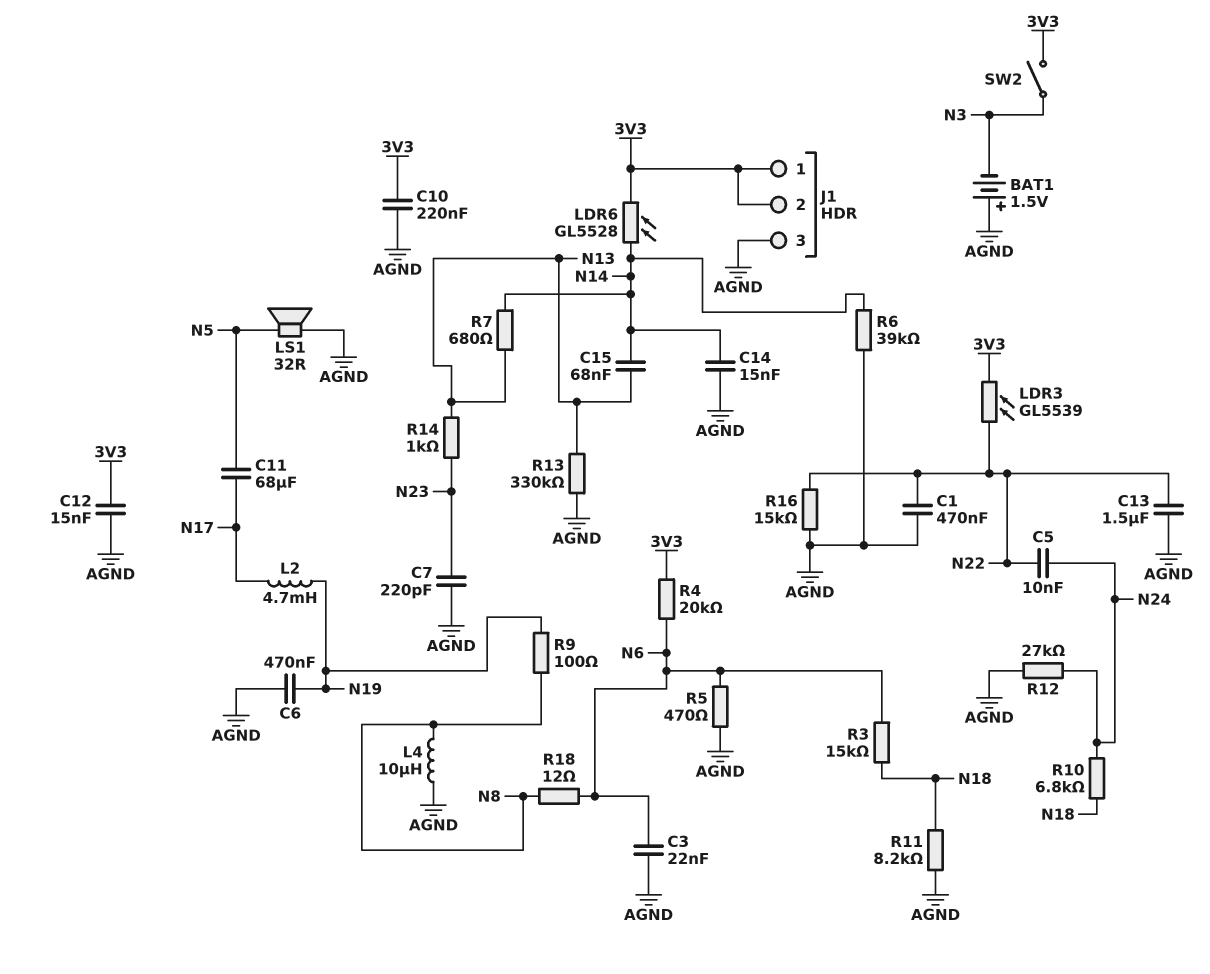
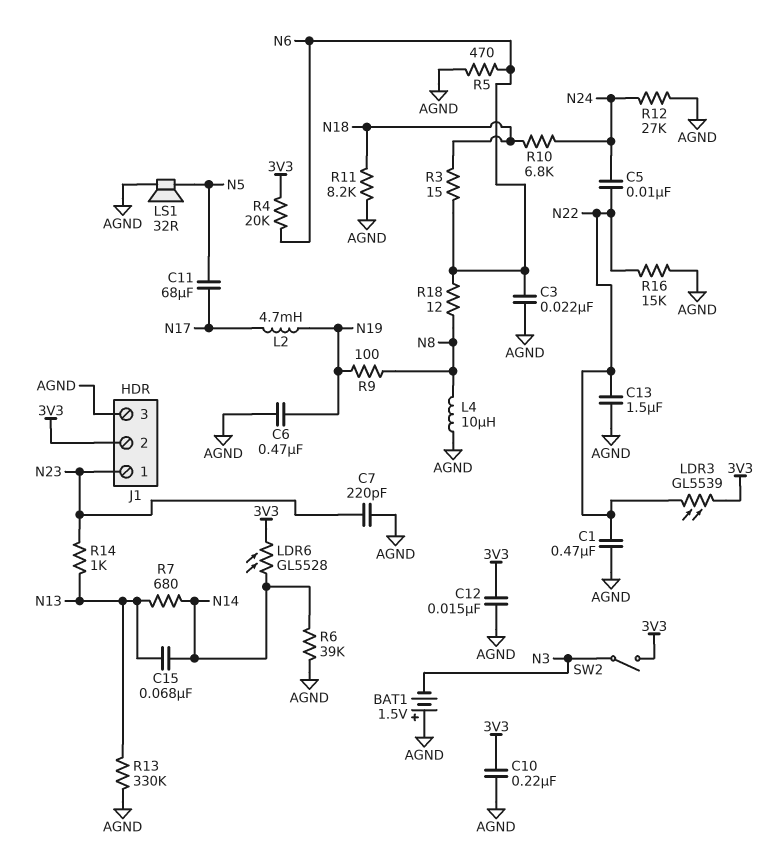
C14: 15nF (AGND, N14) -> none
J1 pin 1: 3V3 -> N23
R3: 15k (N6, N18) -> 15 (N6, N18)

